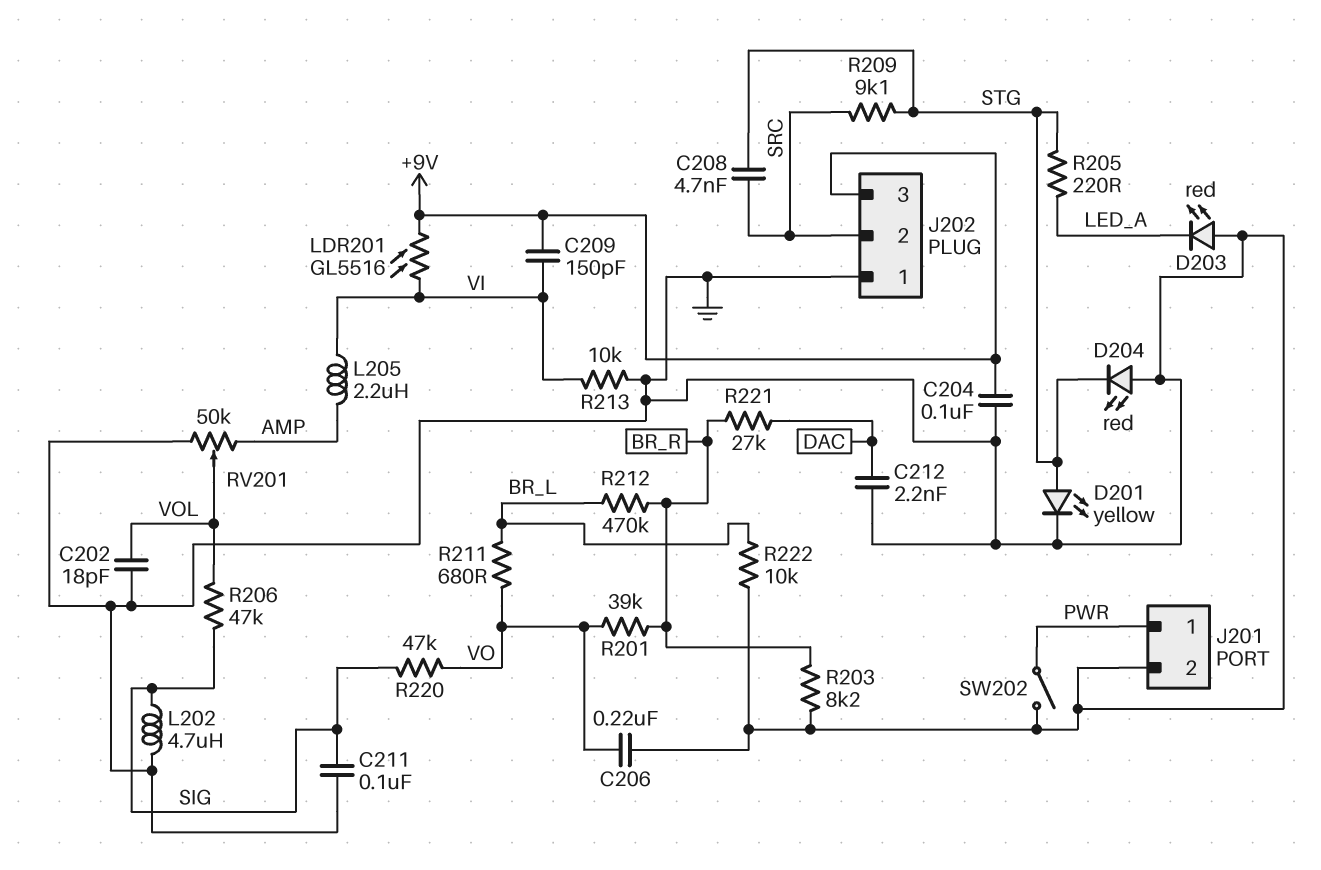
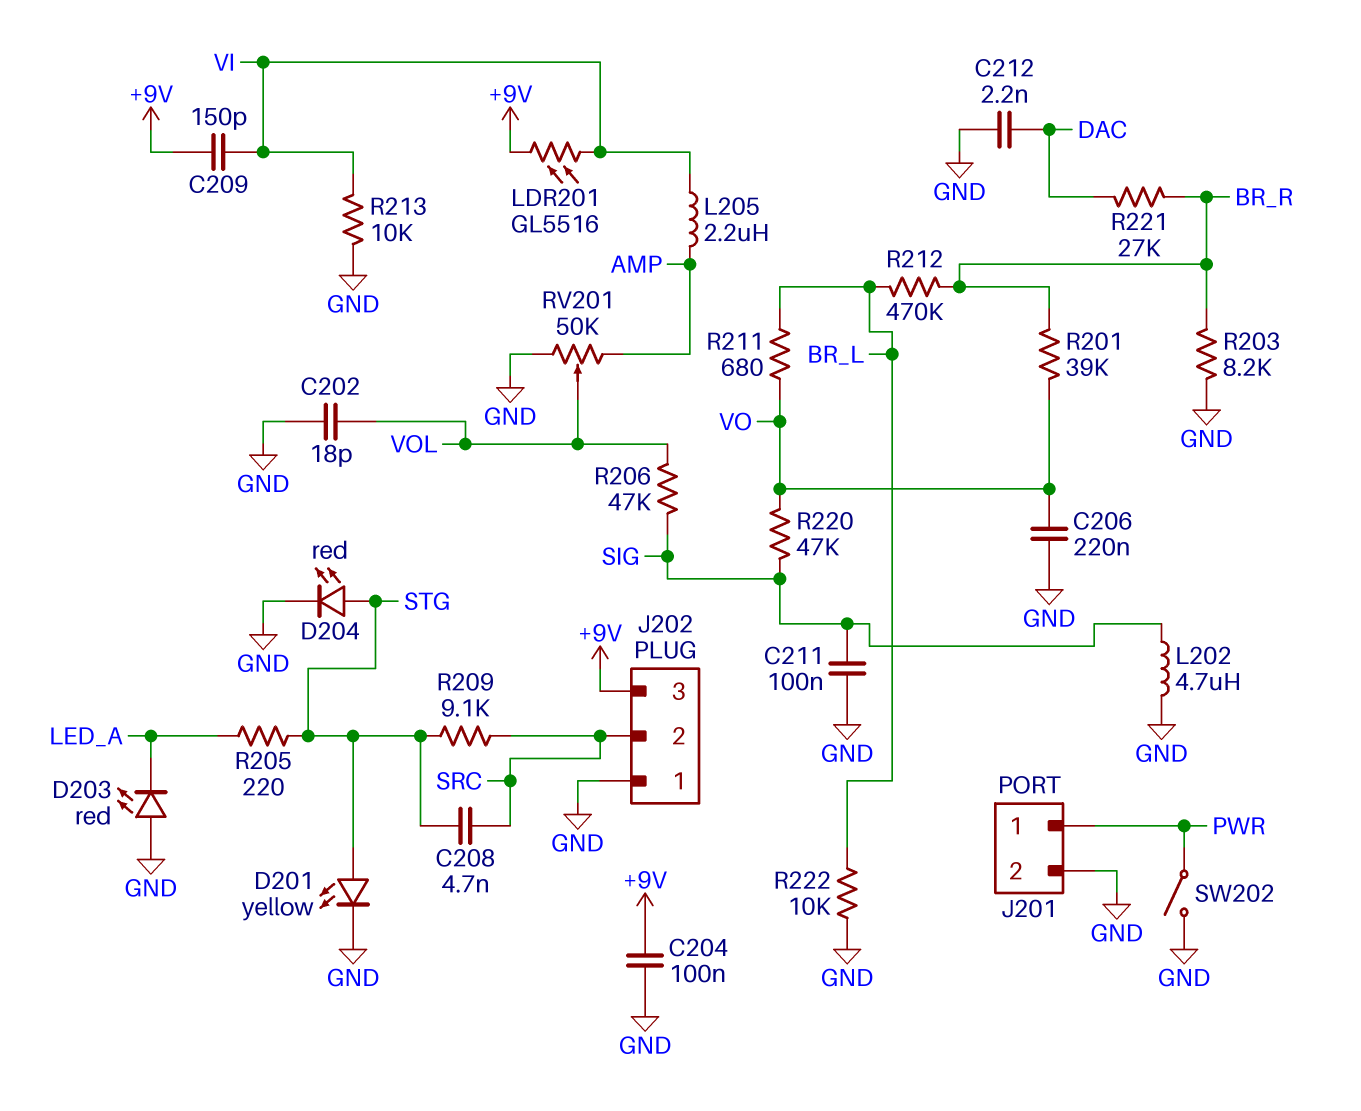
D204: LED red (A GND, K STG) -> LED red (A STG, K GND)

